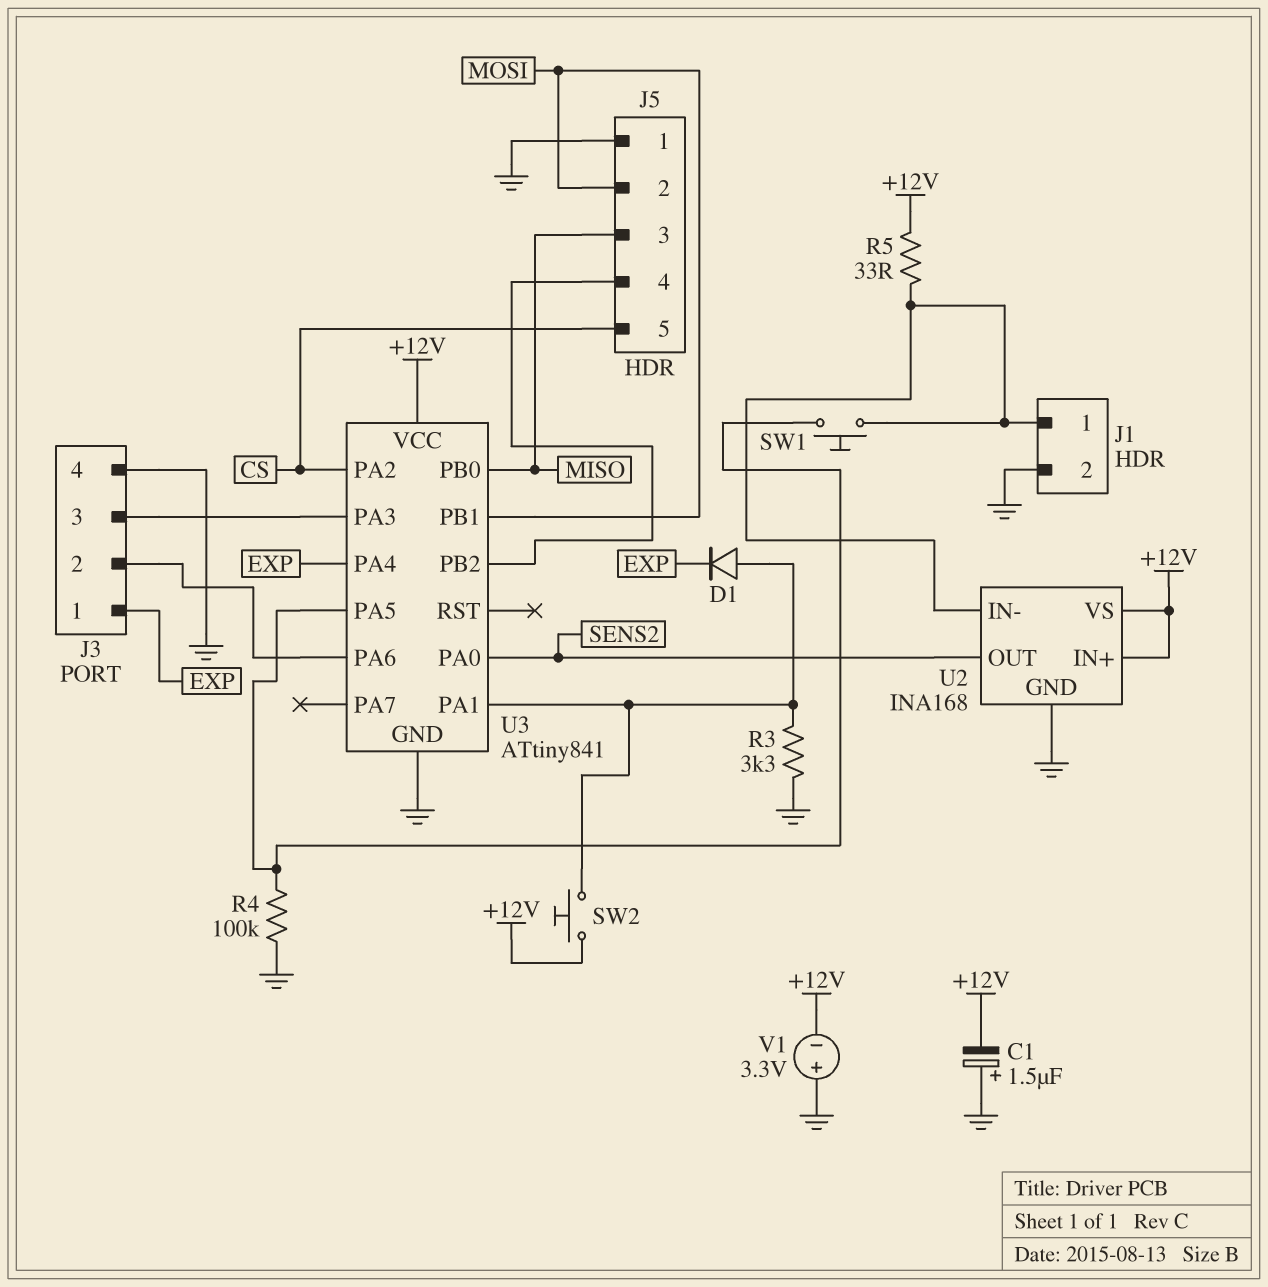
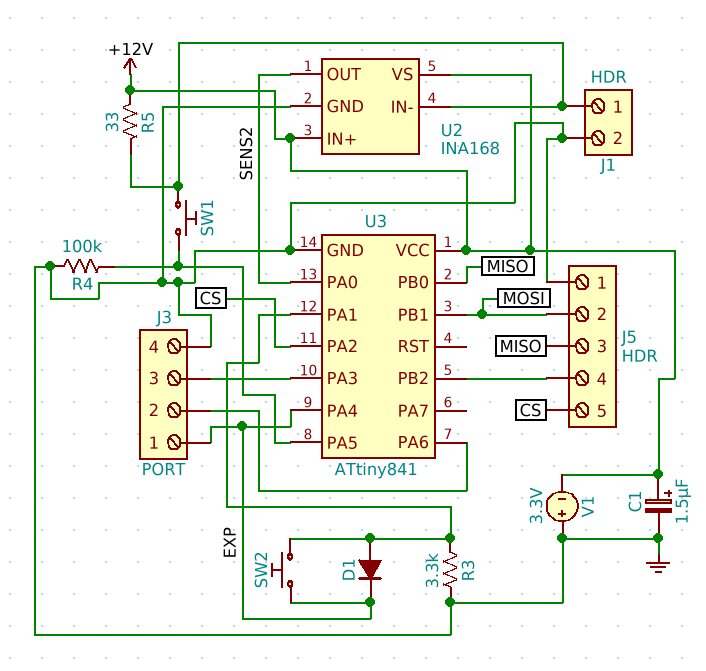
C1: 1.5uF (plus GND, minus +12V) -> 1.5uF (plus +12V, minus GND)
SW2: button (+12V, U3/PA1) -> button (EXP, U3/PA1)

